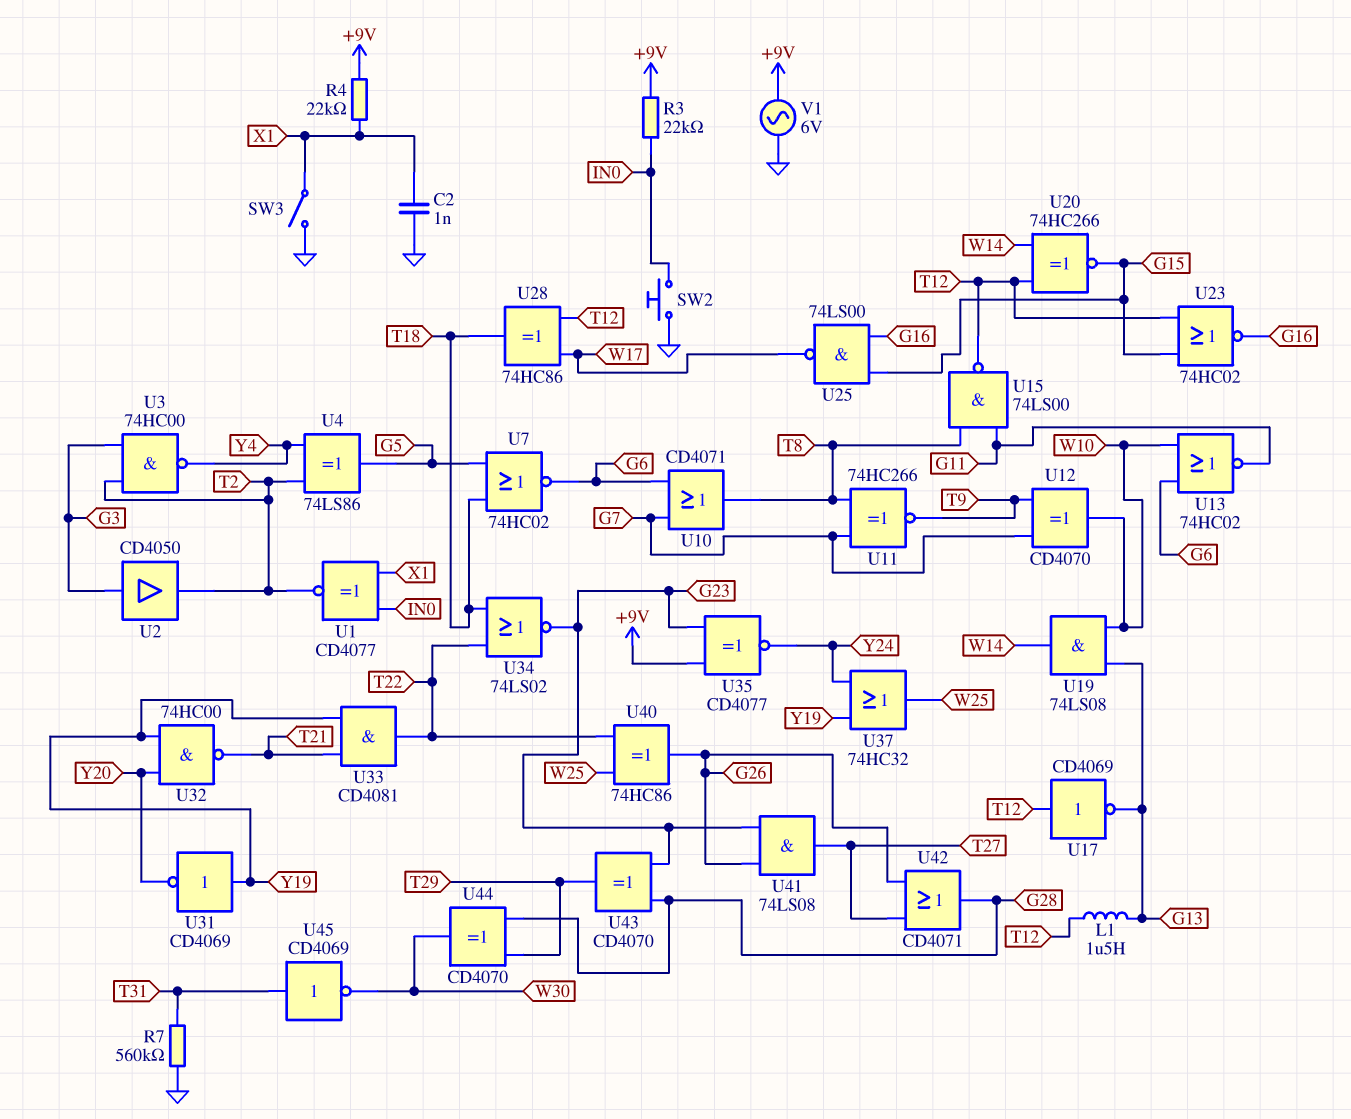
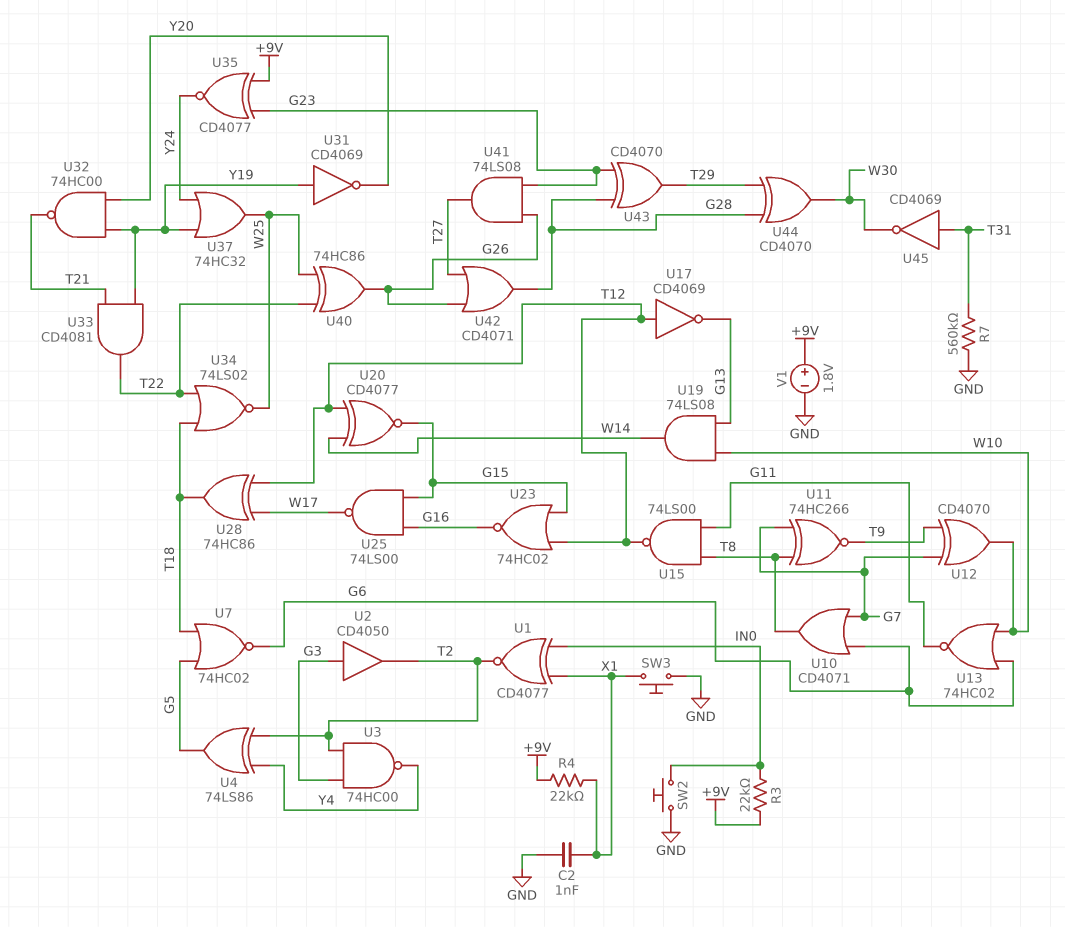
L1: 1.5uH (G13, T12) -> none
SW3: switch (GND, X1) -> button (GND, X1)
U20: XNOR 74HC266 (in T12, in W14, out G15) -> XNOR CD4077 (in T12, in W14, out G15)
U34: NOR 74LS02 (in T18, in T22, out G23) -> NOR 74LS02 (in T18, in T22, out W25)
V1: AC 6V (+9V, GND) -> 1.8V (plus +9V, minus GND)

